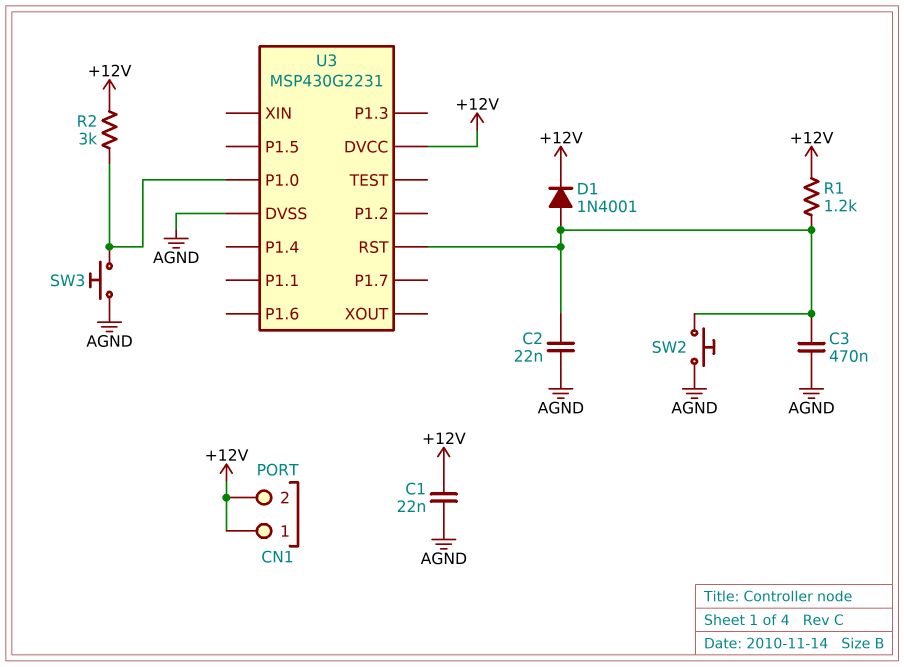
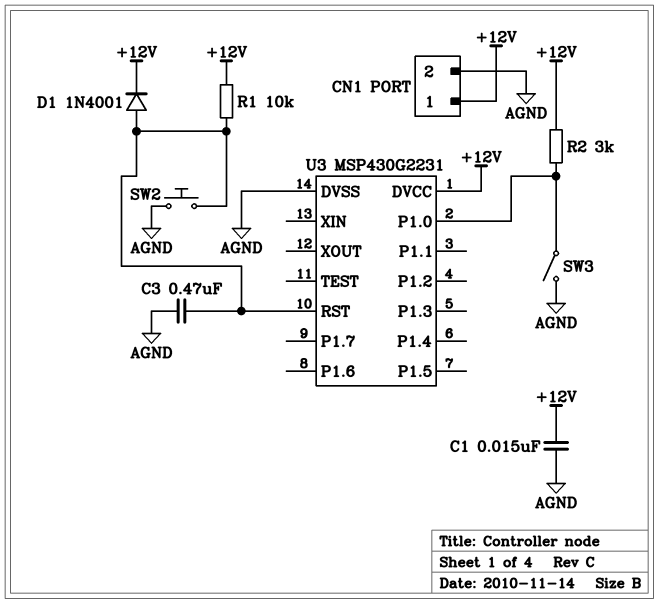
C1: 22nF (+12V, AGND) -> 15nF (+12V, AGND)
C2: 22nF (AGND, U3/RST) -> none
CN1 pin 2: +12V -> AGND
R1: 1.2k (+12V, U3/RST) -> 10k (+12V, U3/RST)
SW3: button (AGND, U3/P1.0) -> switch (AGND, U3/P1.0)

